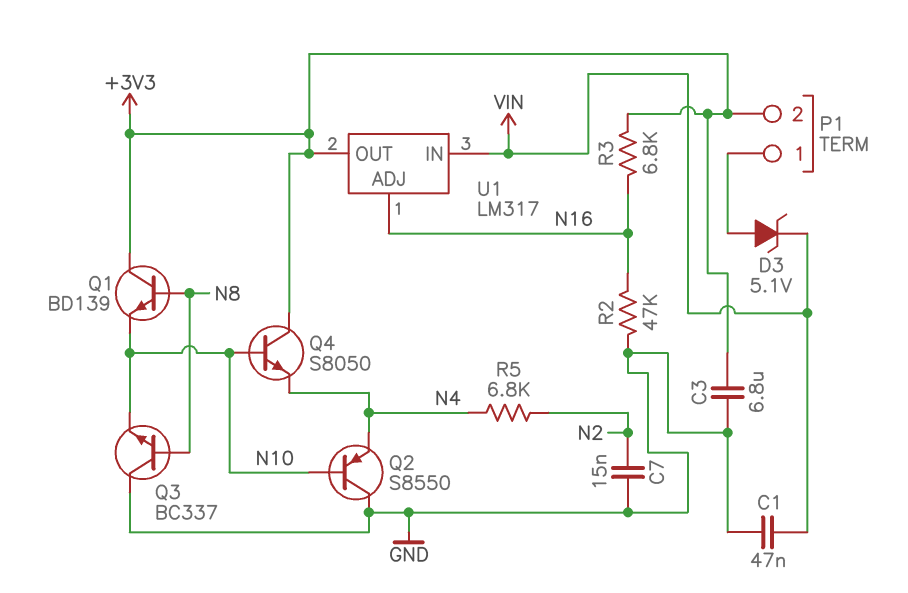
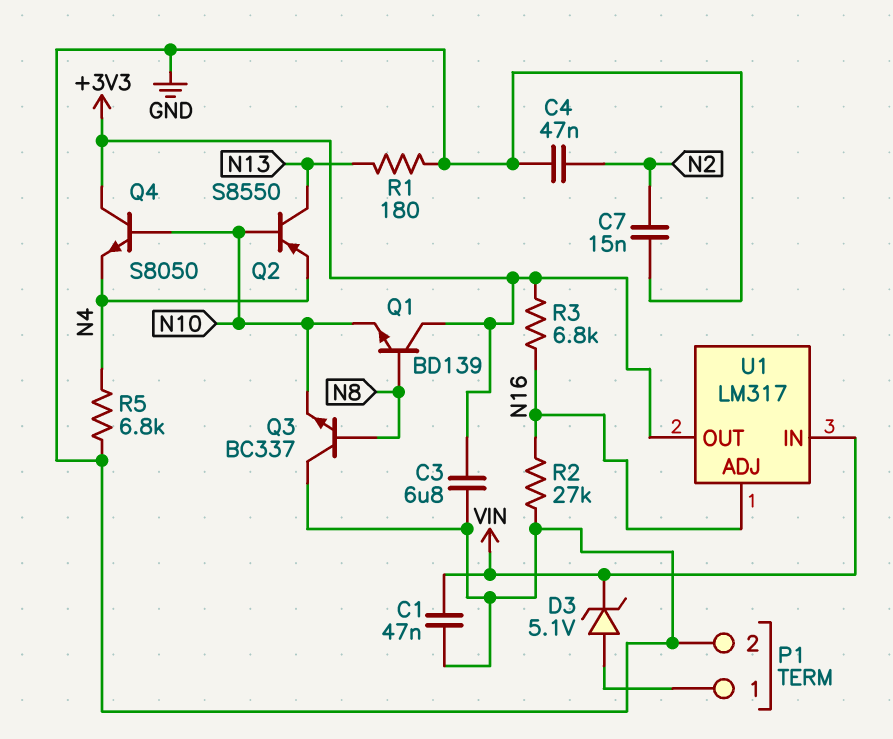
C4: none -> 47nF (GND, N2)
P1 pin 2: +3V3 -> GND
Q2: PNP S8550 (B N10, C GND, E N4) -> PNP S8550 (B N10, C N13, E N4)
R1: none -> 180 (GND, N13)
R2: 47k (GND, N16) -> 27k (GND, N16)
R5: 6.8k (N2, N4) -> 6.8k (GND, N4)

